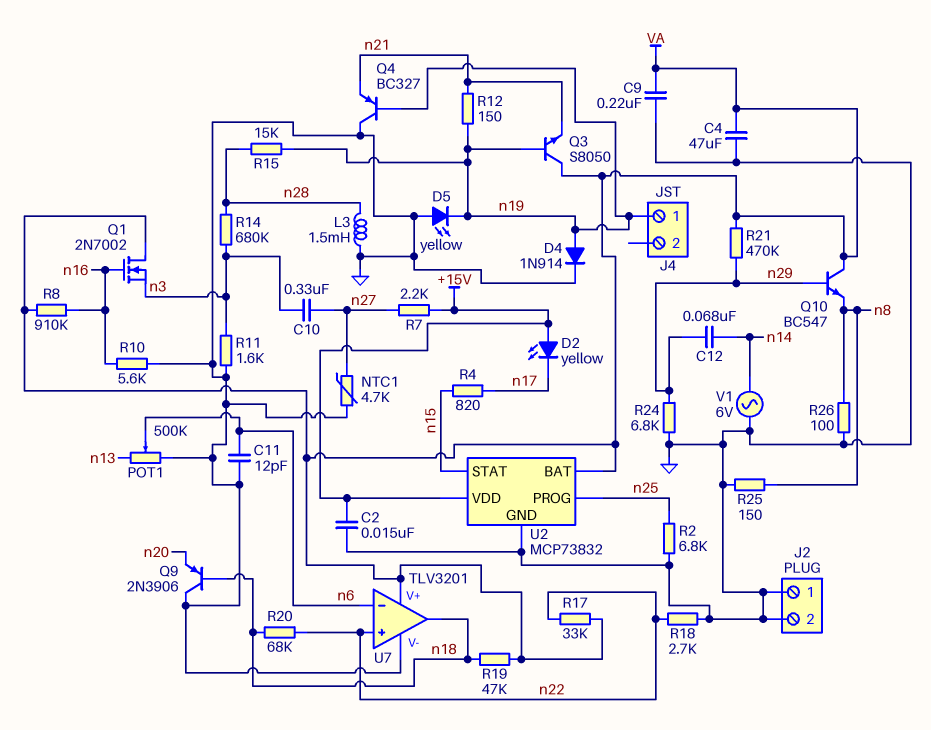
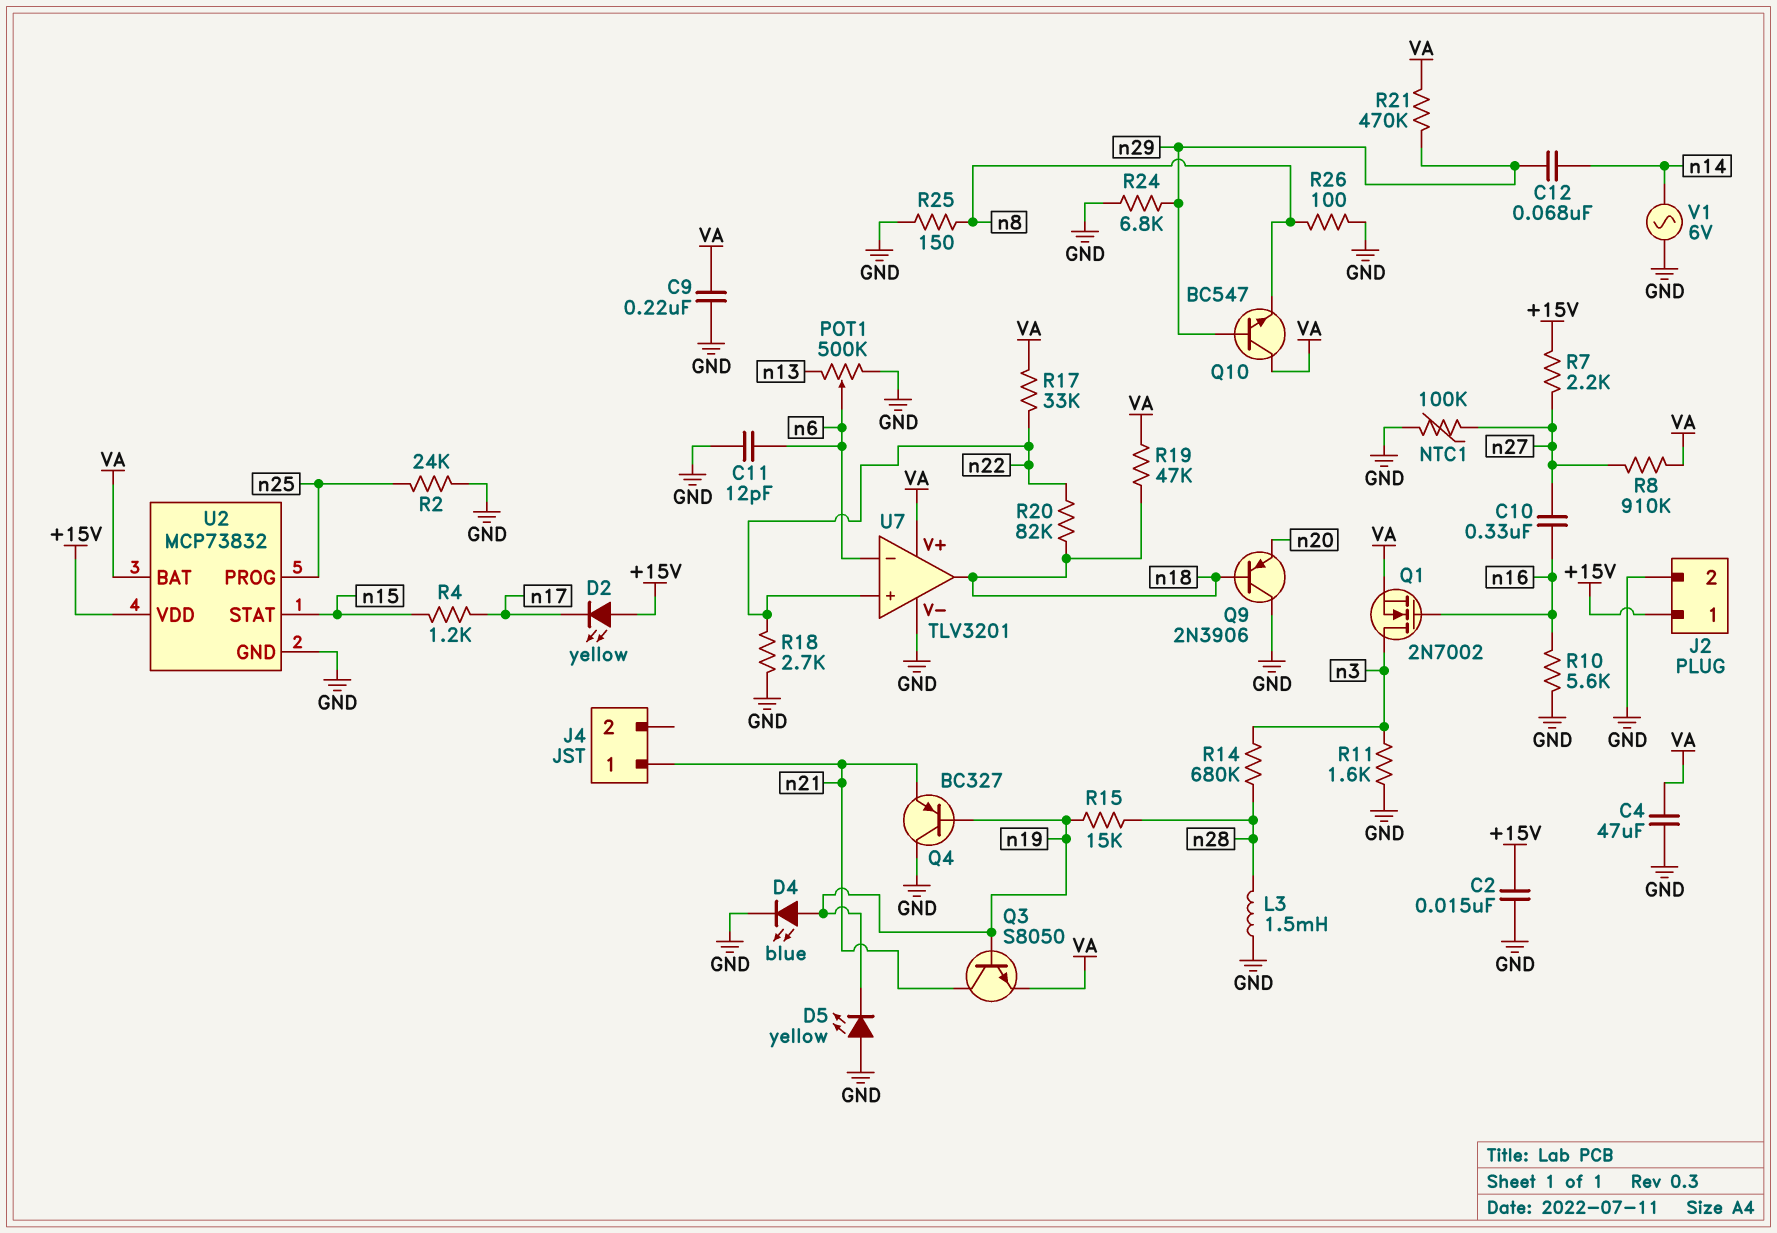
C10: 330nF (n3, n27) -> 330nF (n16, n27)
D4: diode 1N914 (A n19, K GND) -> LED blue (A n19, K GND)
J2 pin 1: GND -> +15V
J4 pin 1: n19 -> n21
NTC1: 4.7k (GND, n27) -> 100k (GND, n27)
Q1: NMOS 2N7002 (G n16, D VA, S n3) -> NMOS 2N7002 (G n16, D n3, S VA)
Q3: NPN S8050 (B n19, C VA, E n21) -> NPN S8050 (B n19, C n21, E VA)
R2: 6.8k (GND, n25) -> 24k (GND, n25)
R4: 820 (n15, n17) -> 1.2k (n15, n17)
R8: 910k (VA, n16) -> 910k (VA, n27)
R12: 150 (n19, n21) -> none
R20: 68k (n18, n22) -> 82k (n18, n22)

